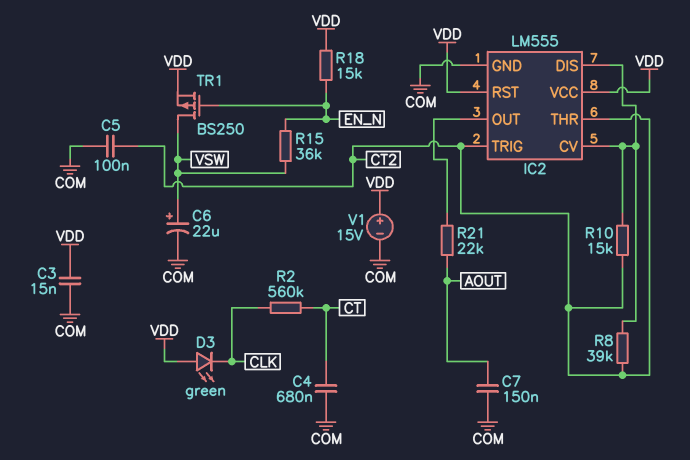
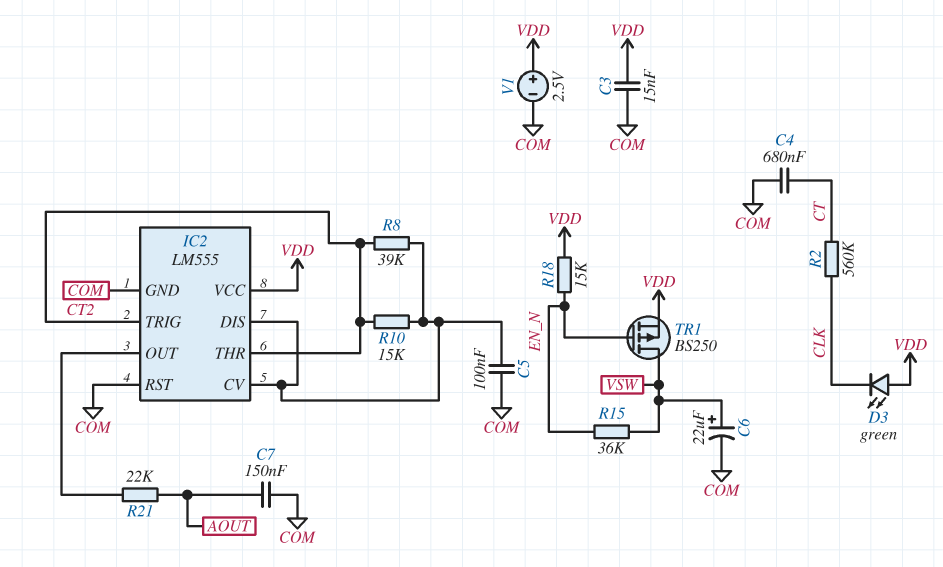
C5: 100nF (COM, CT2) -> 100nF (COM, IC2/CV)
IC2 pin RST: VDD -> COM
V1: 15V (plus VDD, minus COM) -> 2.5V (plus VDD, minus COM)

